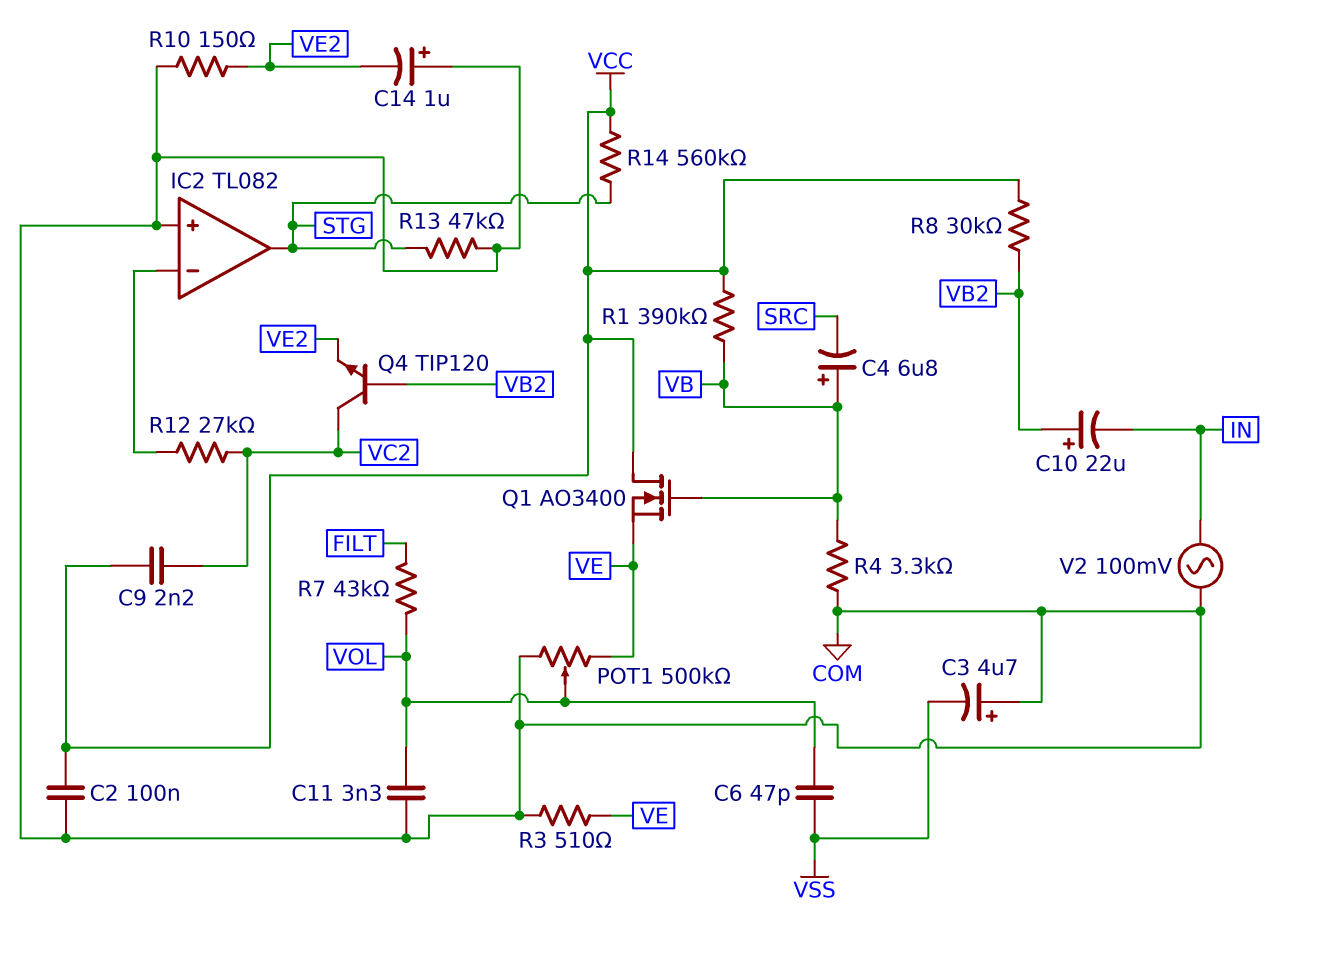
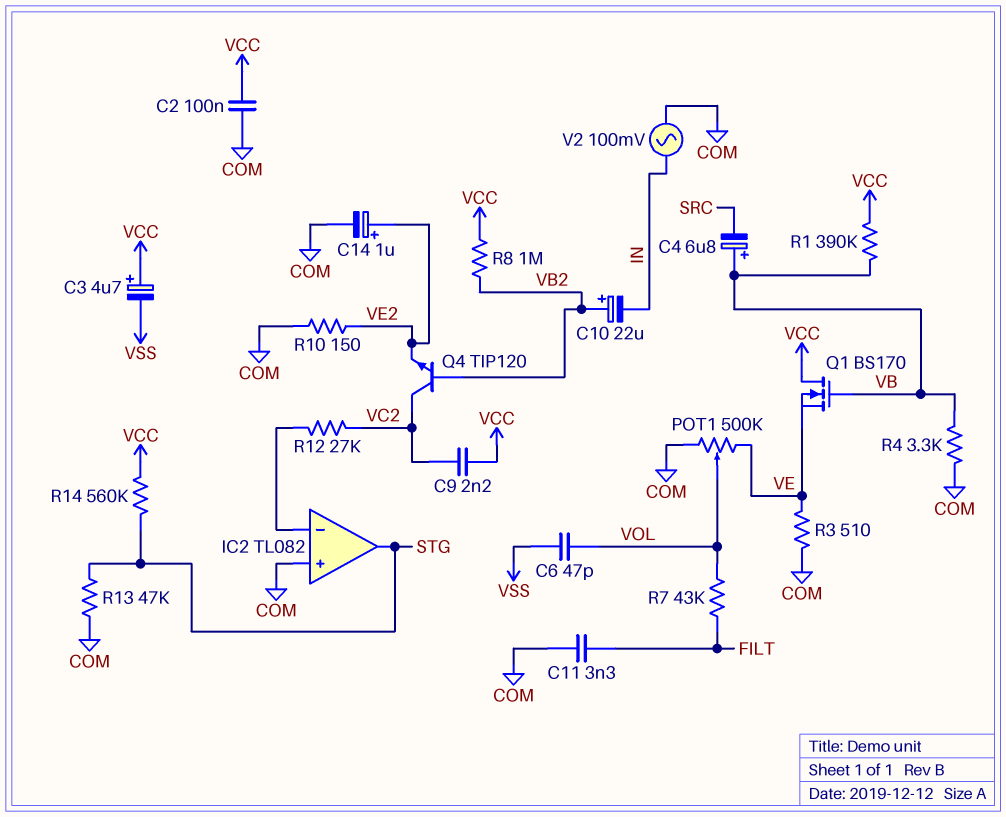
C3: 4.7uF (plus COM, minus VSS) -> 4.7uF (plus VCC, minus VSS)
C11: 3.3nF (COM, VOL) -> 3.3nF (COM, FILT)
C14: 1uF (plus COM, minus VE2) -> 1uF (plus VE2, minus COM)
Q1: NMOS AO3400 (G VB, D VCC, S VE) -> NMOS BS170 (G VB, D VCC, S VE)
R8: 30k (VB2, VCC) -> 1M (VB2, VCC)

